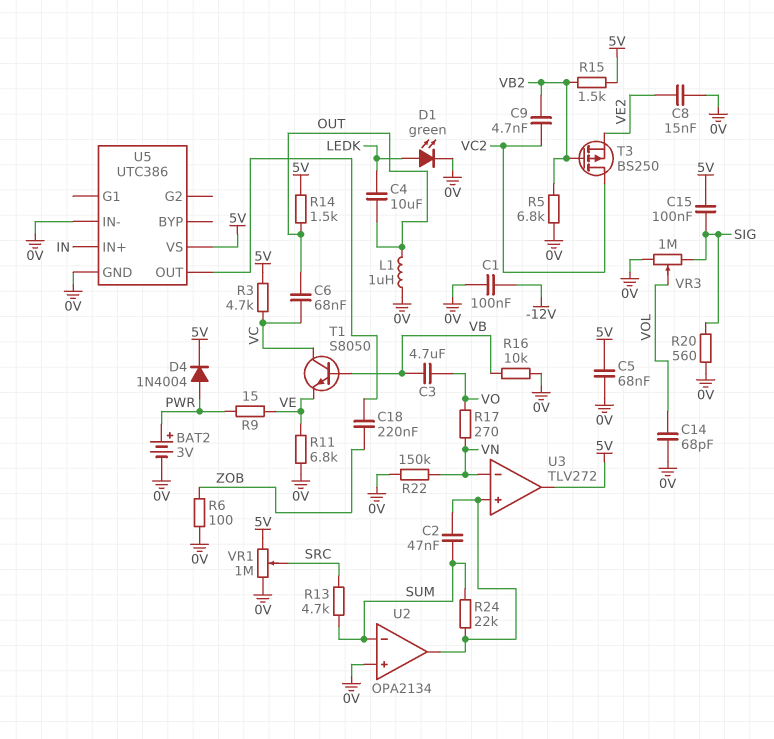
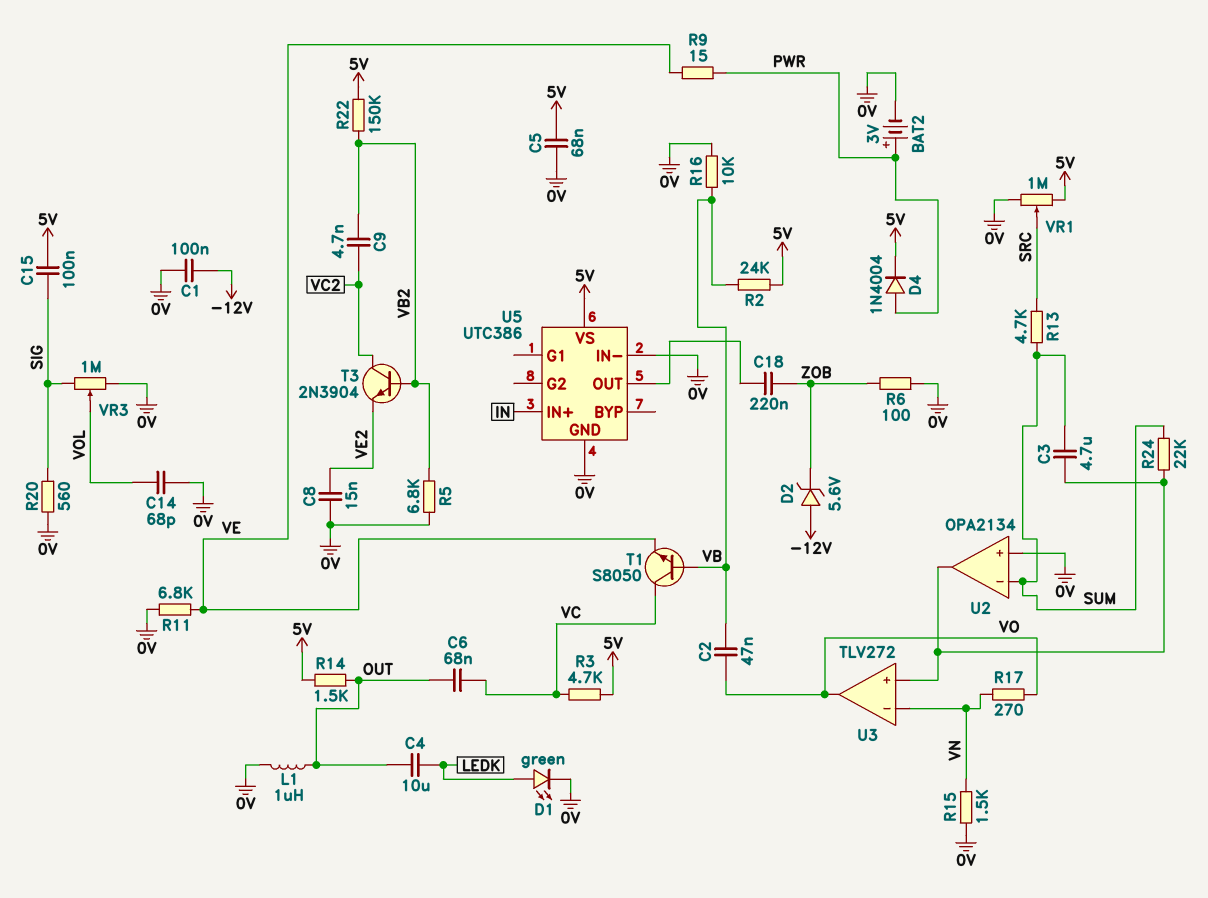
C2: 47nF (SUM, U2/out) -> 47nF (VB, VO)
C3: 4.7uF (VB, VO) -> 4.7uF (SUM, U2/out)
D2: none -> zener 5.6V (A -12V, K ZOB)
R2: none -> 24k (5V, VB)
R15: 1.5k (5V, VB2) -> 1.5k (0V, VN)
R22: 150k (0V, VN) -> 150k (5V, VB2)
T3: PMOS BS250 (G VB2, D VC2, S VE2) -> NPN 2N3904 (B VB2, C VC2, E VE2)
U3 pin out: 5V -> VO

